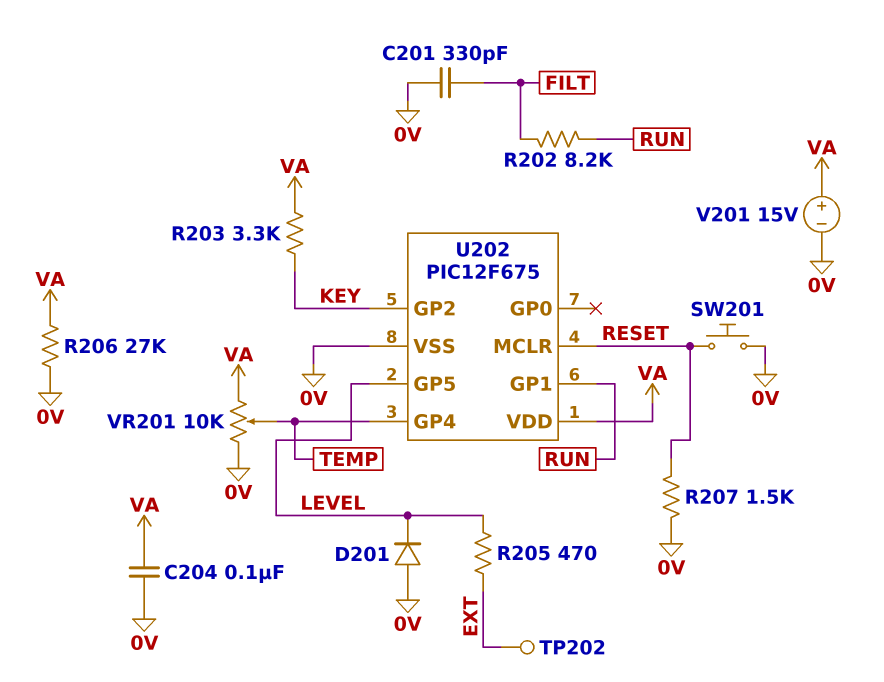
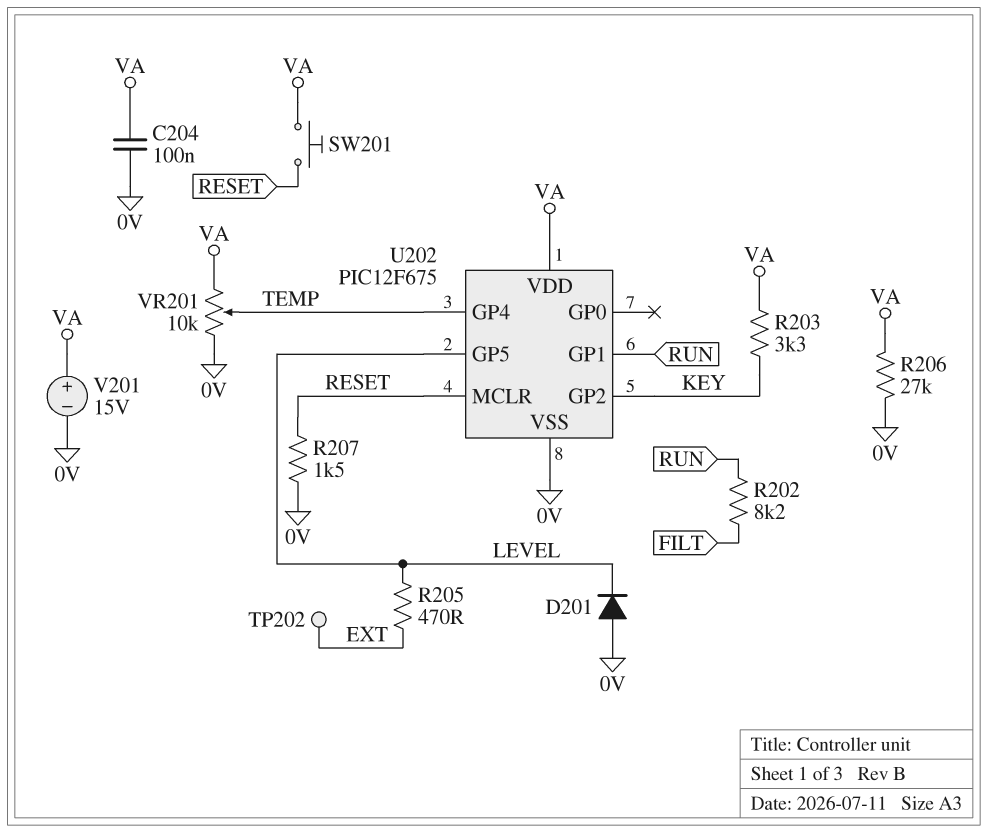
C201: 330pF (0V, FILT) -> none
SW201: button (0V, RESET) -> button (RESET, VA)

